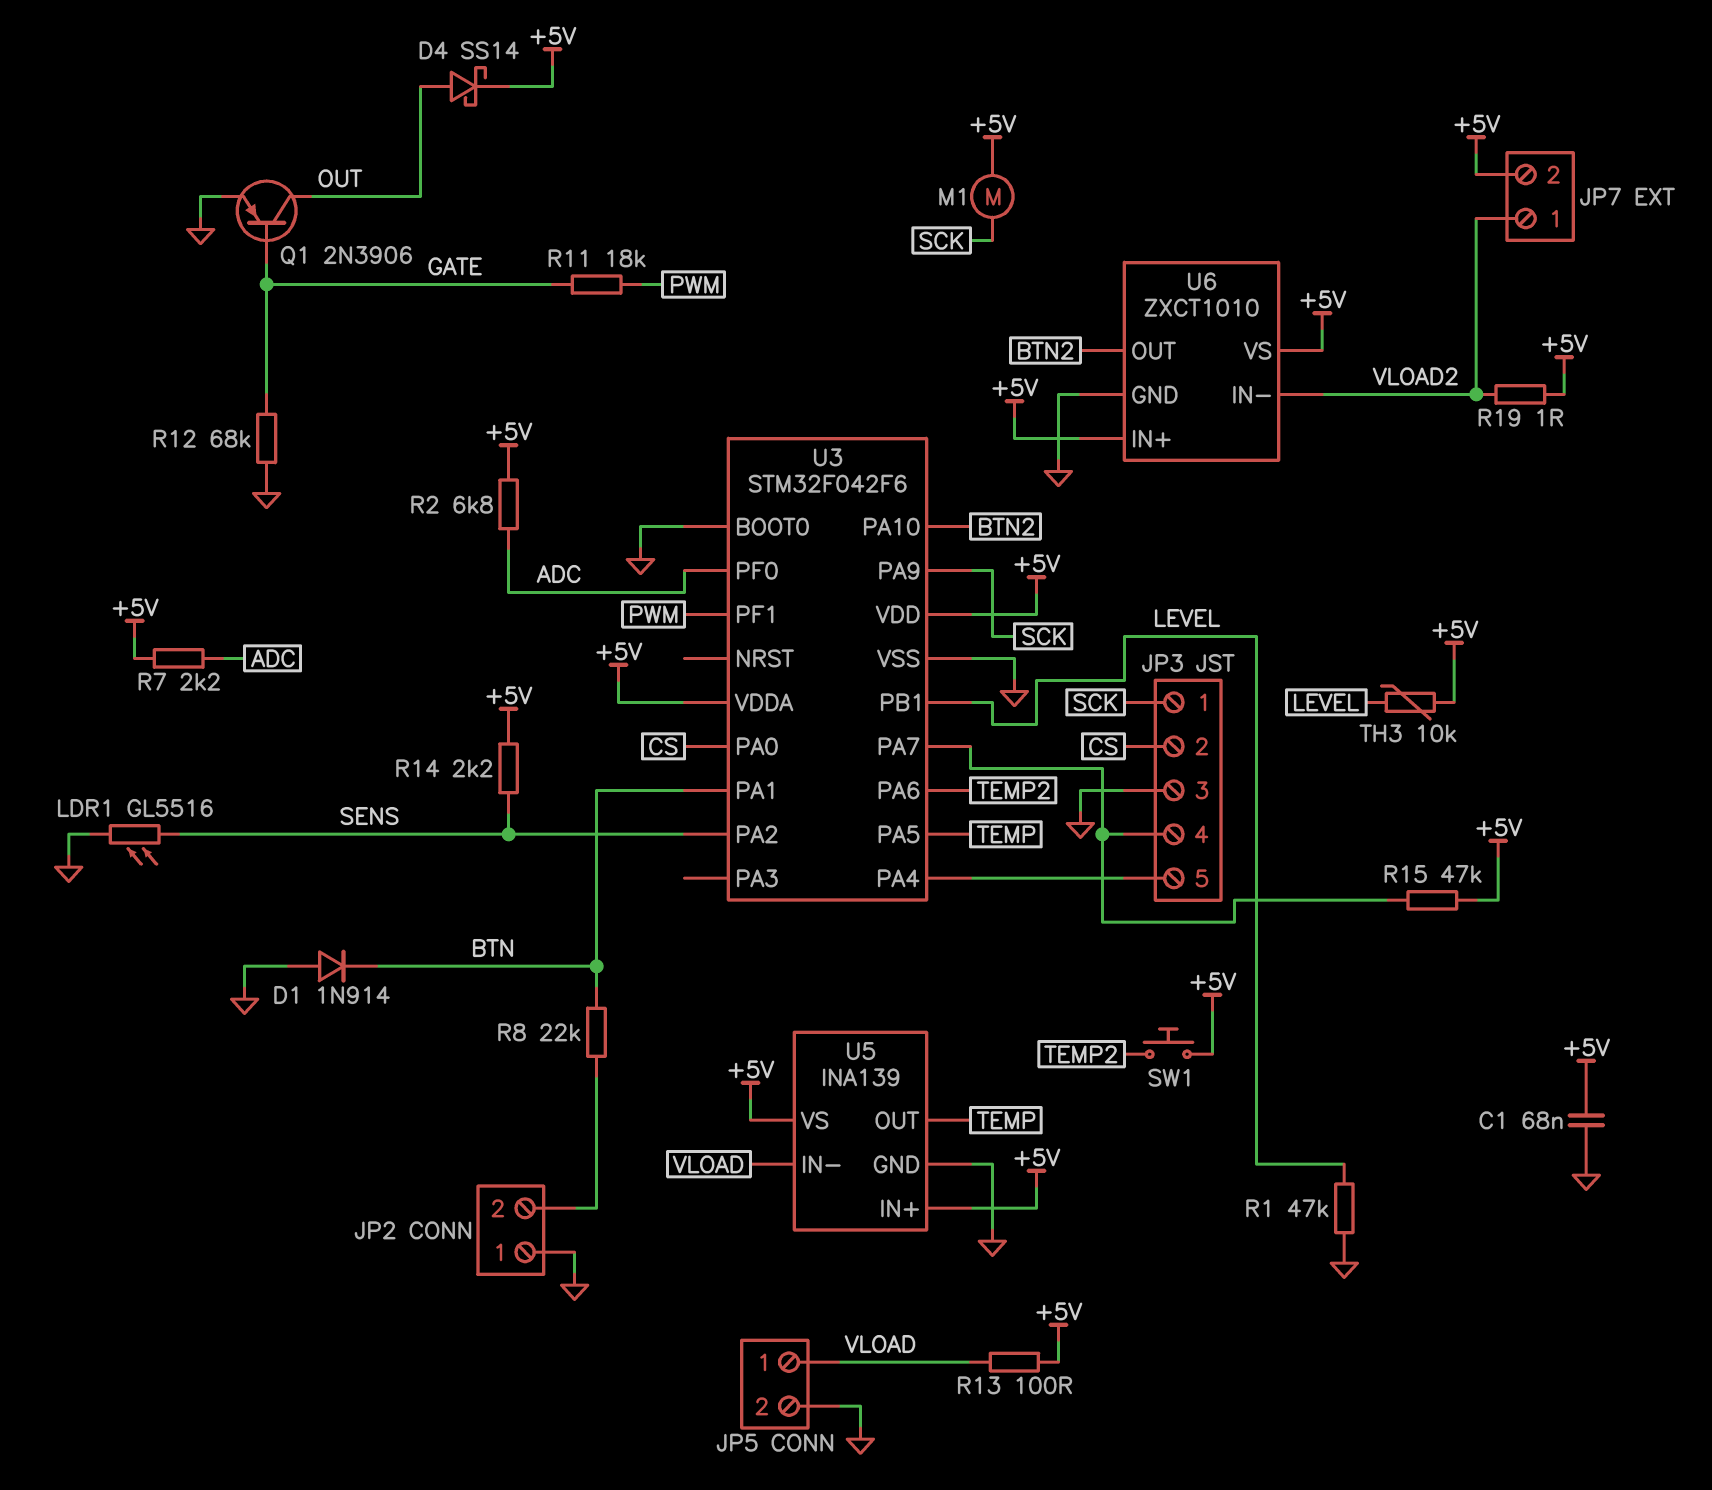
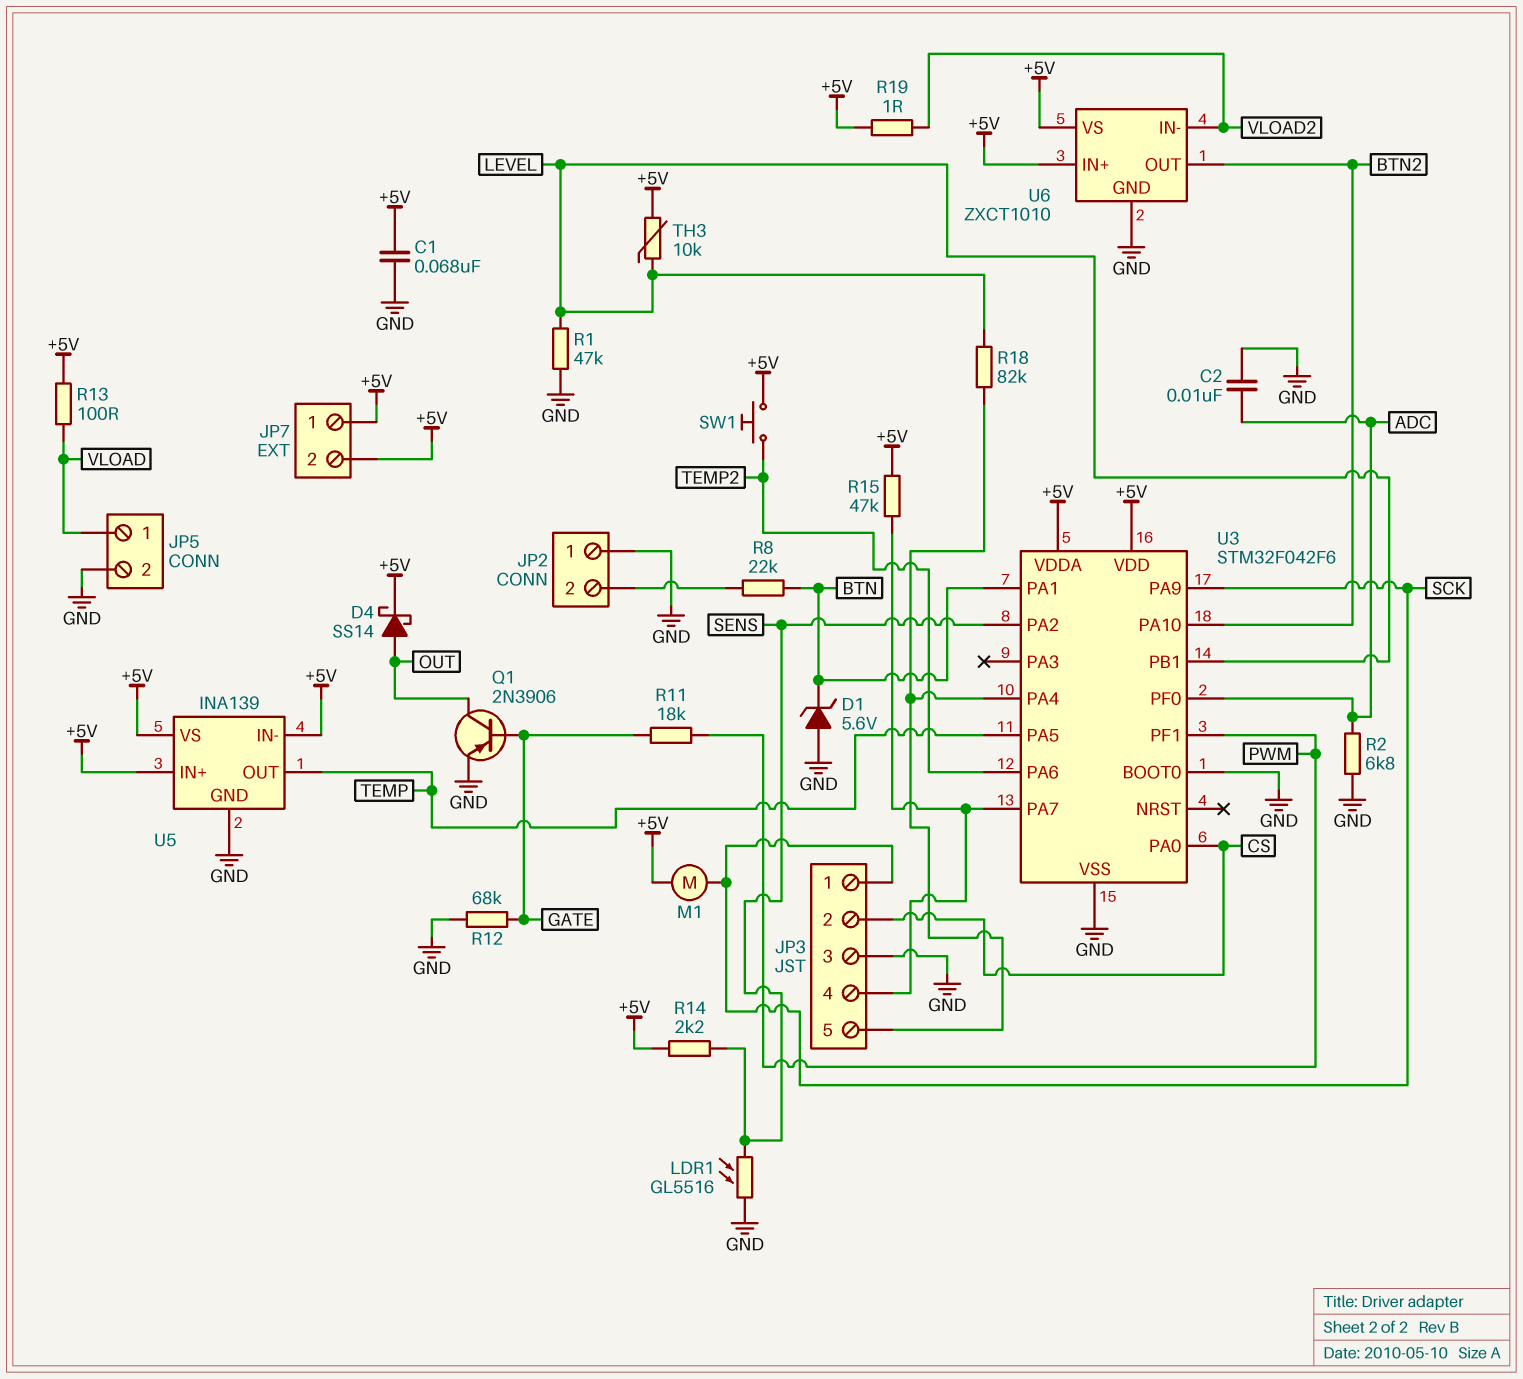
C2: none -> 10nF (ADC, GND)
D1: diode 1N914 (A GND, K BTN) -> zener 5.6V (A GND, K BTN)
JP7 pin 1: VLOAD2 -> +5V
R2: 6.8k (+5V, ADC) -> 6.8k (ADC, GND)
R7: 2.2k (+5V, ADC) -> none
R18: none -> 82k (JP3/5, LEVEL)
U5 pin IN-: VLOAD -> +5V

